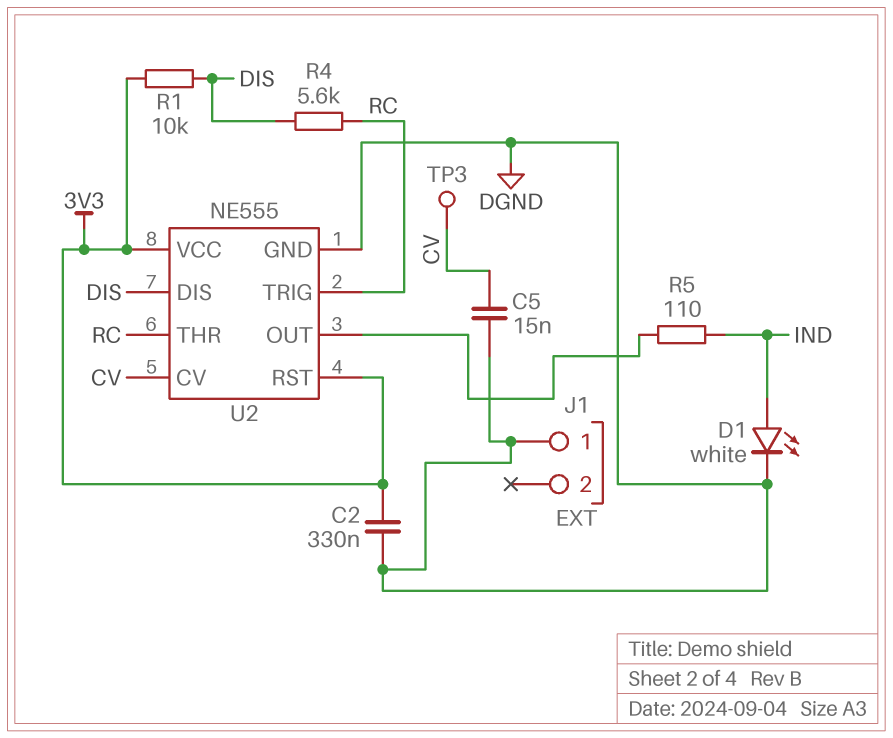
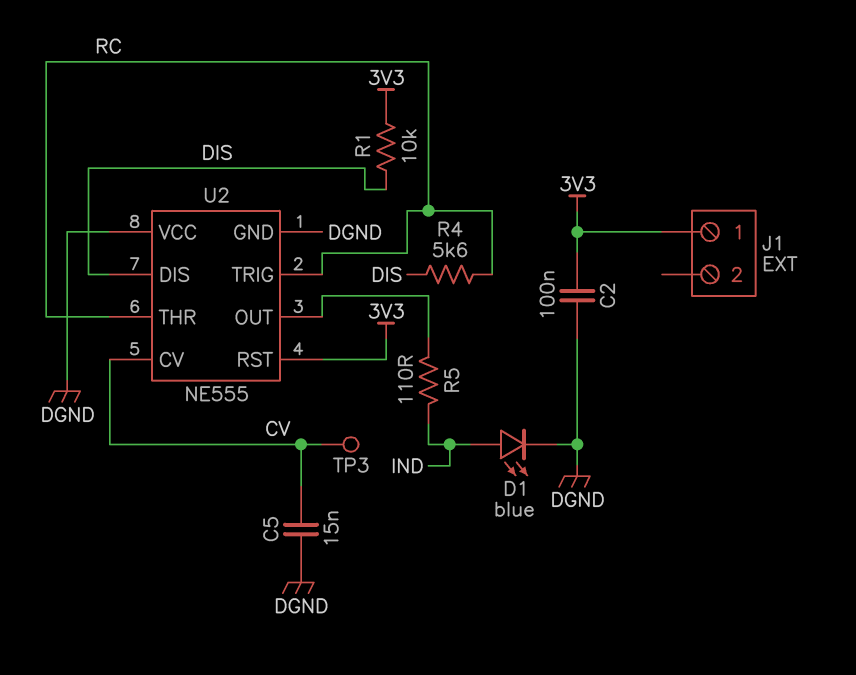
C2: 330nF (3V3, DGND) -> 100nF (3V3, DGND)
D1: LED white (A IND, K DGND) -> LED blue (A IND, K DGND)
J1 pin 1: DGND -> 3V3
U2 pin VCC: 3V3 -> DGND

